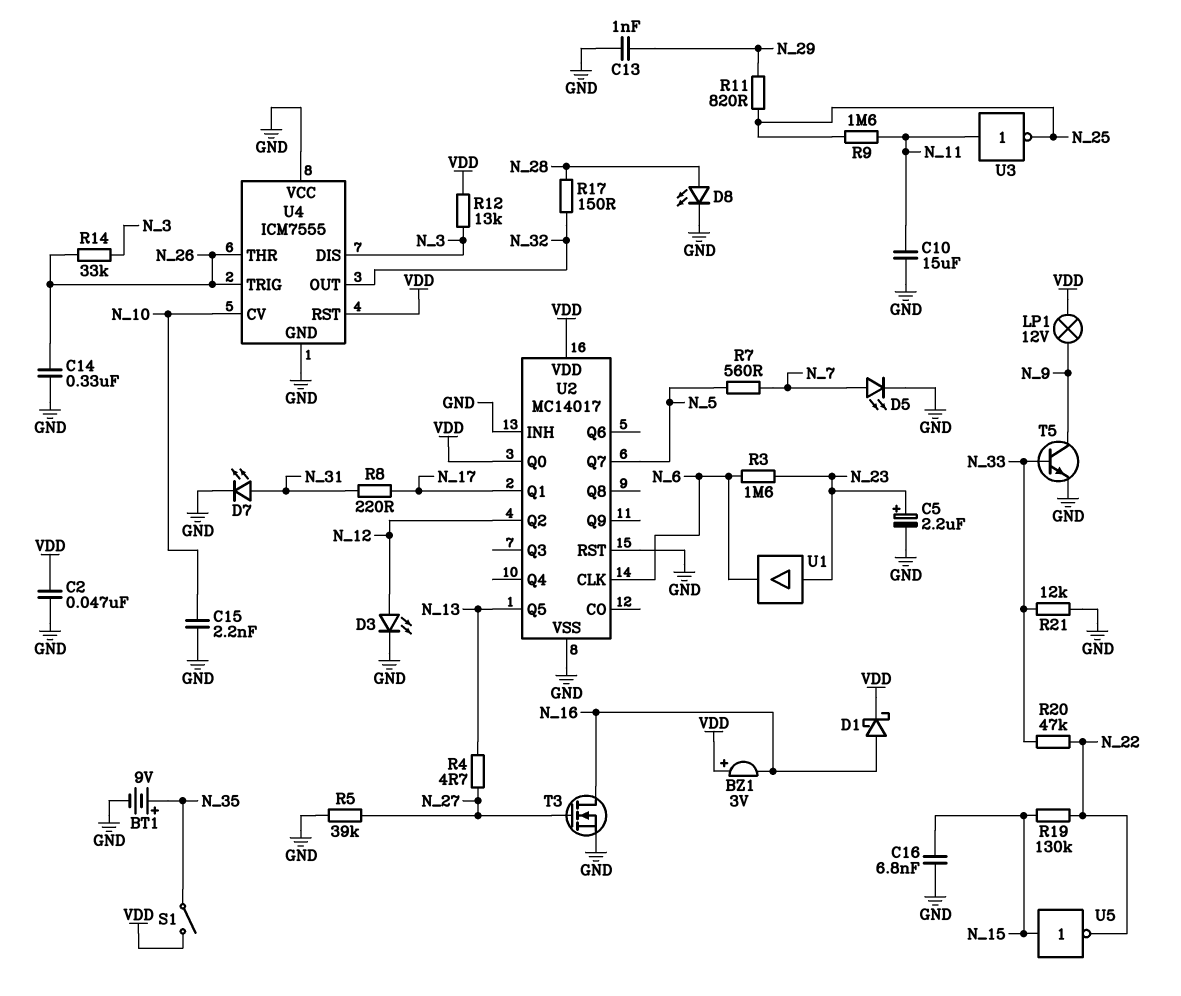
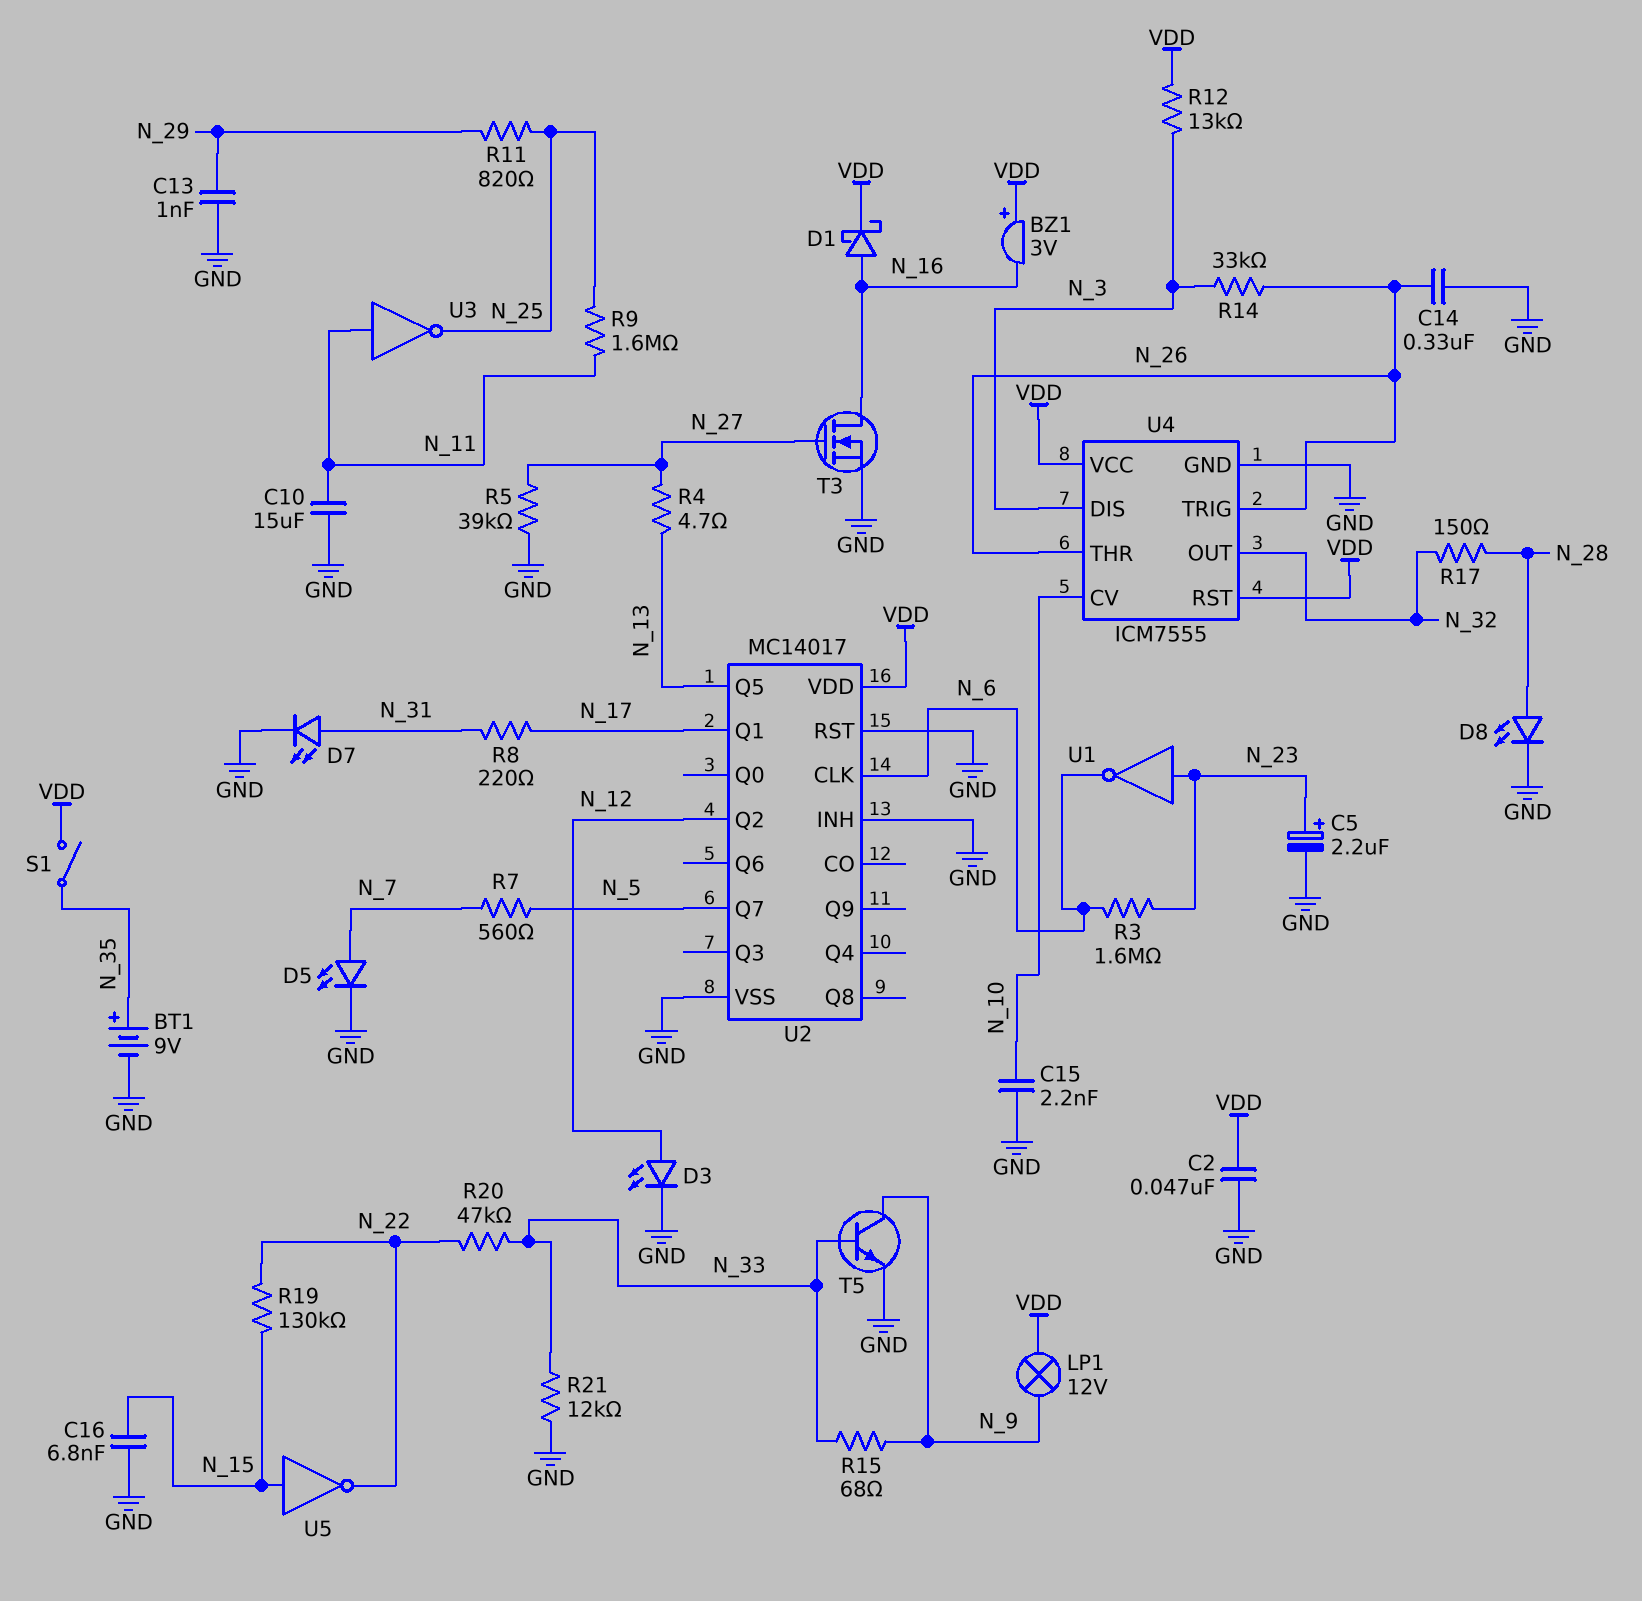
R15: none -> 68 (N_9, N_33)
U1: buffer (in N_23, out N_6) -> NOT (in N_23, out N_6)
U2 pin Q0: VDD -> none
U4 pin VCC: GND -> VDD

